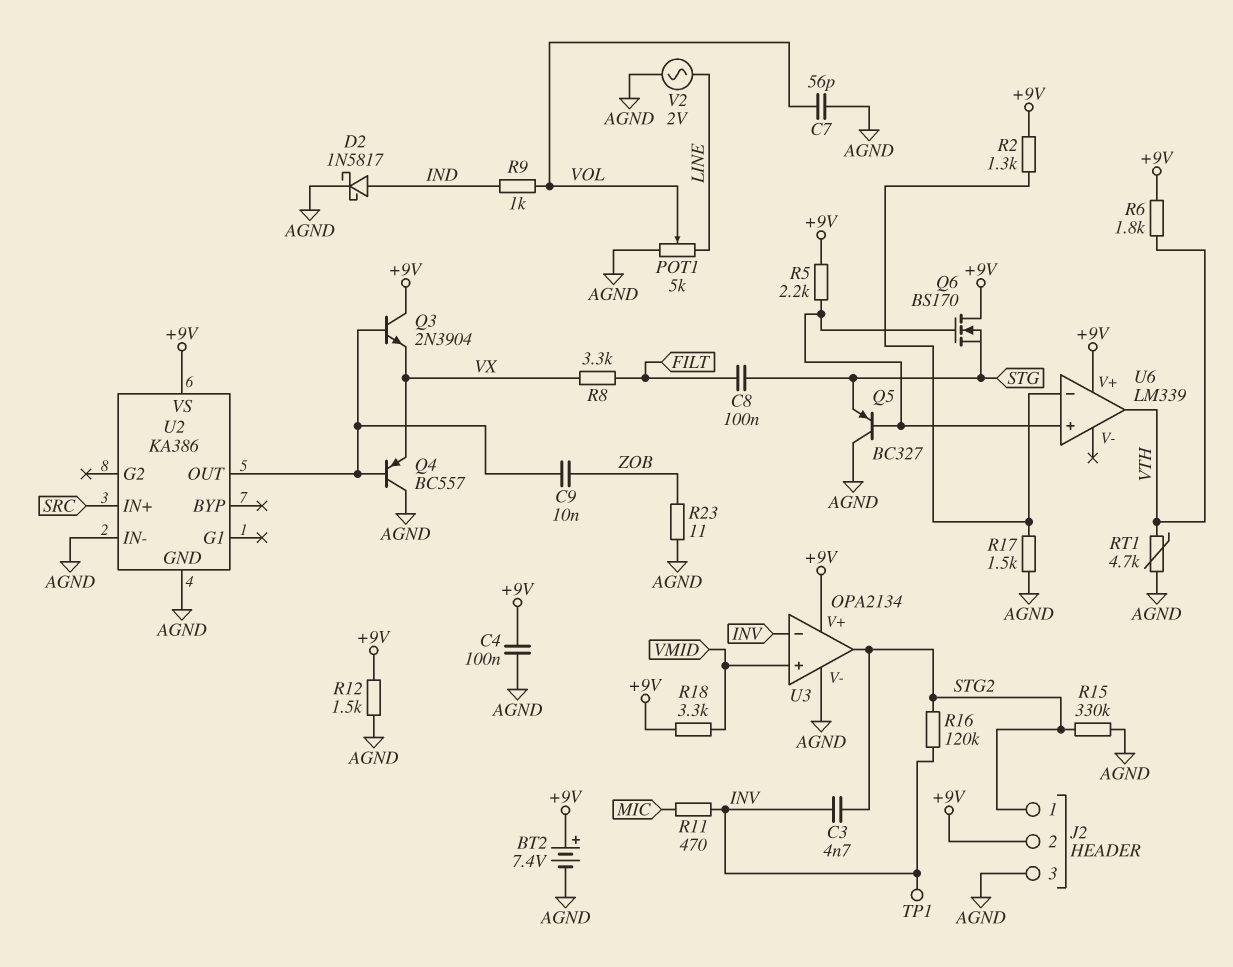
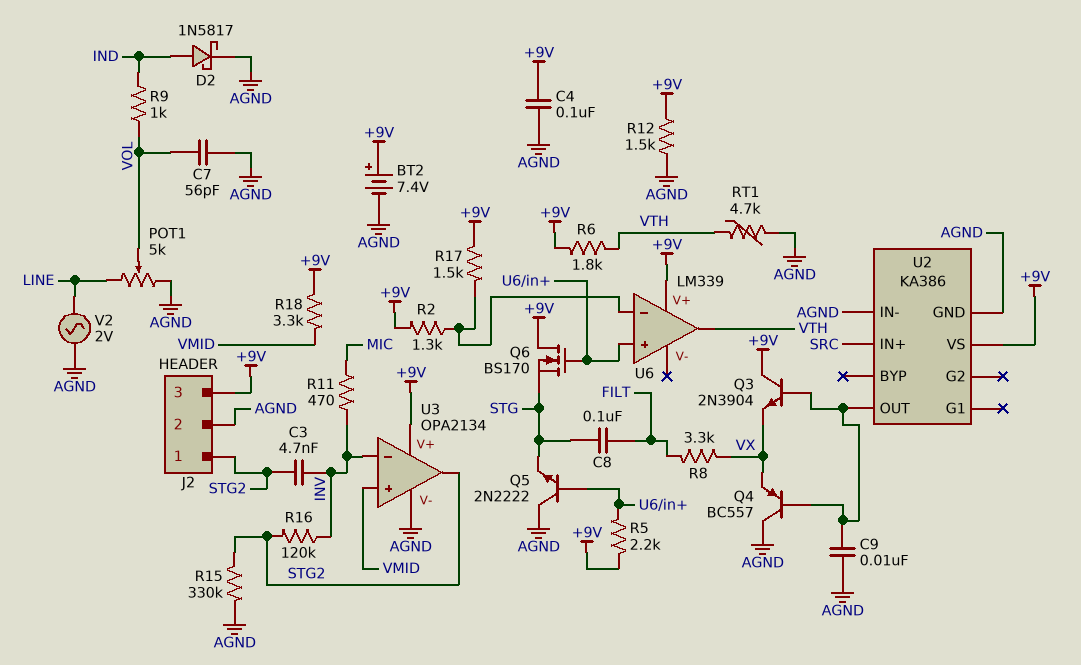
C9: 10nF (U2/OUT, ZOB) -> 10nF (AGND, U2/OUT)
J2 pin 2: +9V -> AGND
J2 pin 3: AGND -> +9V
Q5: PNP BC327 (B U6/in+, C AGND, E STG) -> NPN 2N2222 (B U6/in+, C AGND, E STG)
R17: 1.5k (AGND, U6/in-) -> 1.5k (+9V, U6/in-)
R23: 11 (AGND, ZOB) -> none
TP1: test point (INV) -> none

